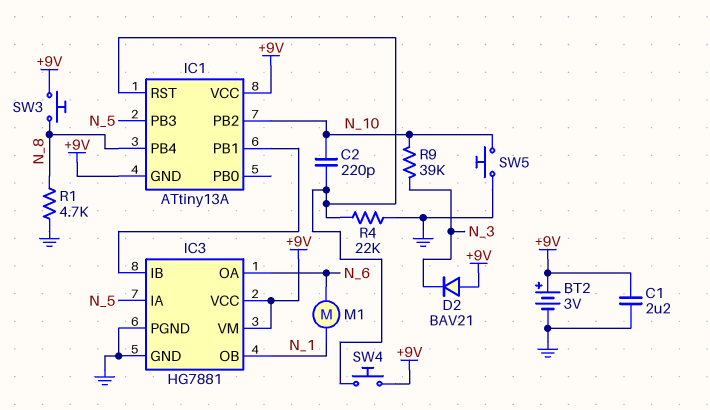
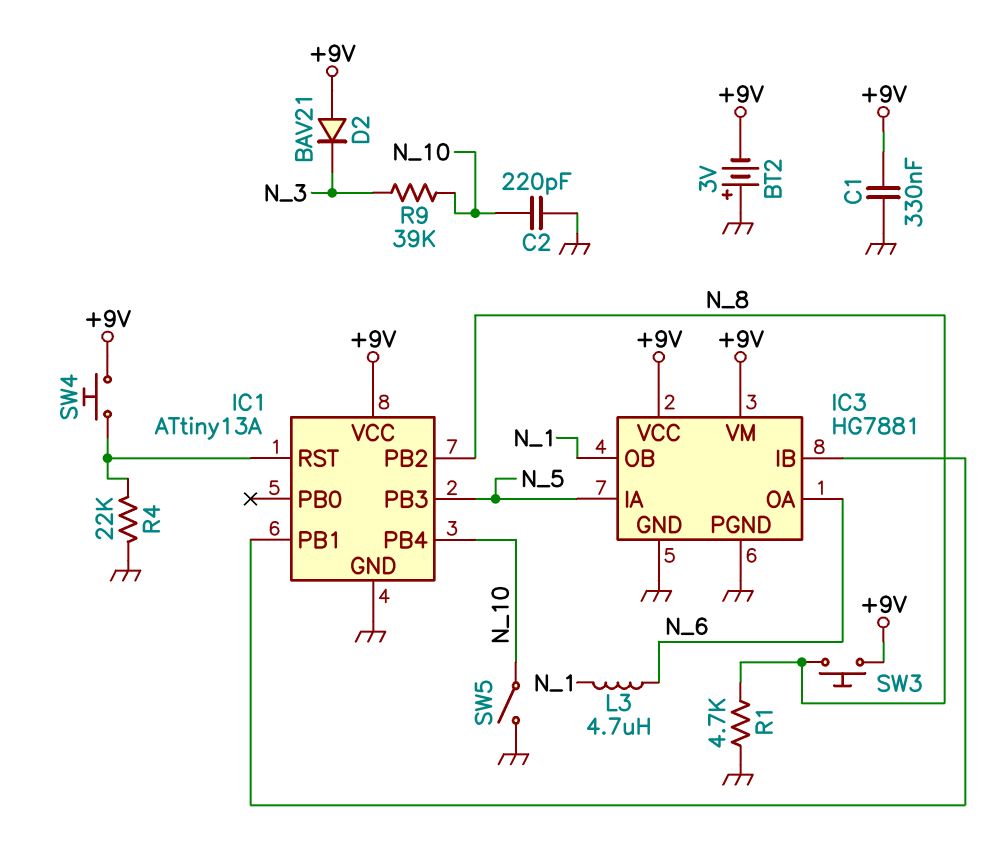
BT2: 3V (plus +9V, minus GND) -> 3V (plus GND, minus +9V)
C1: 2.2uF (+9V, GND) -> 330nF (+9V, GND)
C2: 220pF (IC1/RST, N_10) -> 220pF (GND, N_10)
IC1 pin GND: +9V -> GND
IC1 pin PB2: N_10 -> N_8
IC1 pin PB4: N_8 -> N_10
L3: none -> 4.7uH (N_1, N_6)
M1: motor (N_1, N_6) -> none
SW5: button (GND, N_10) -> switch (GND, N_10)

